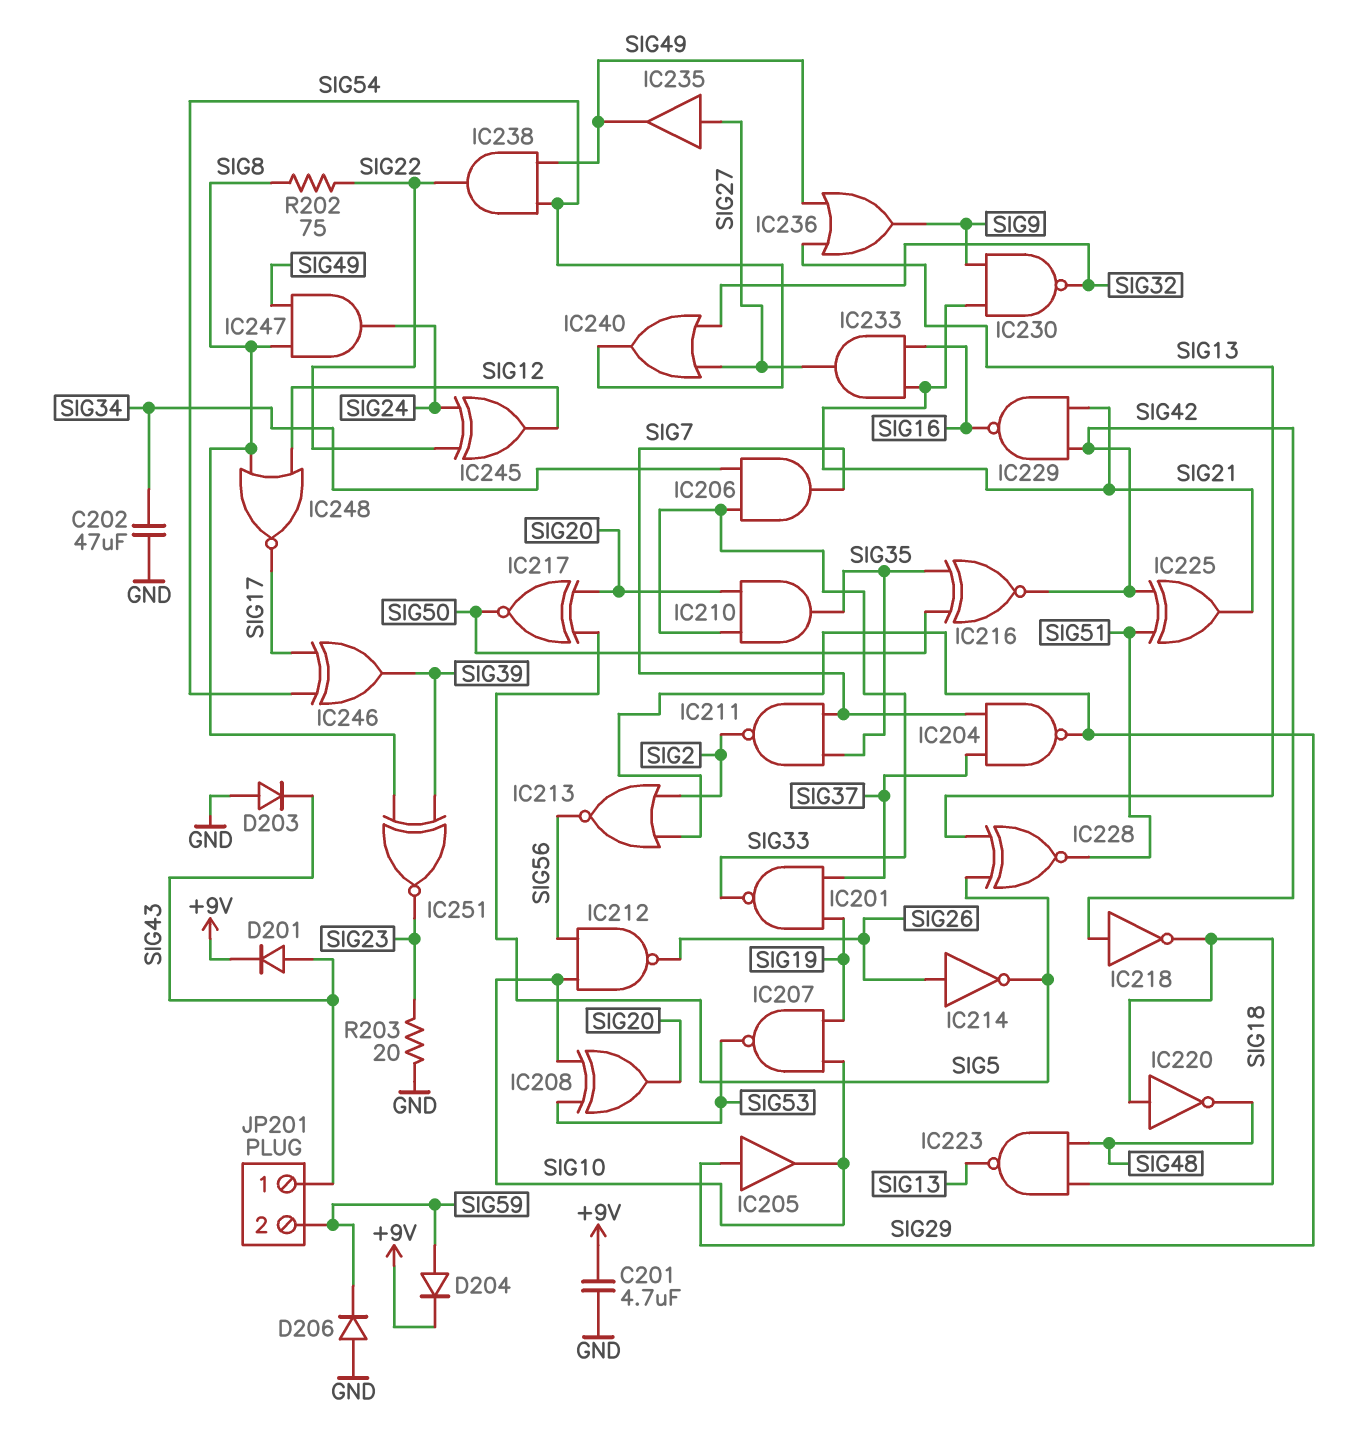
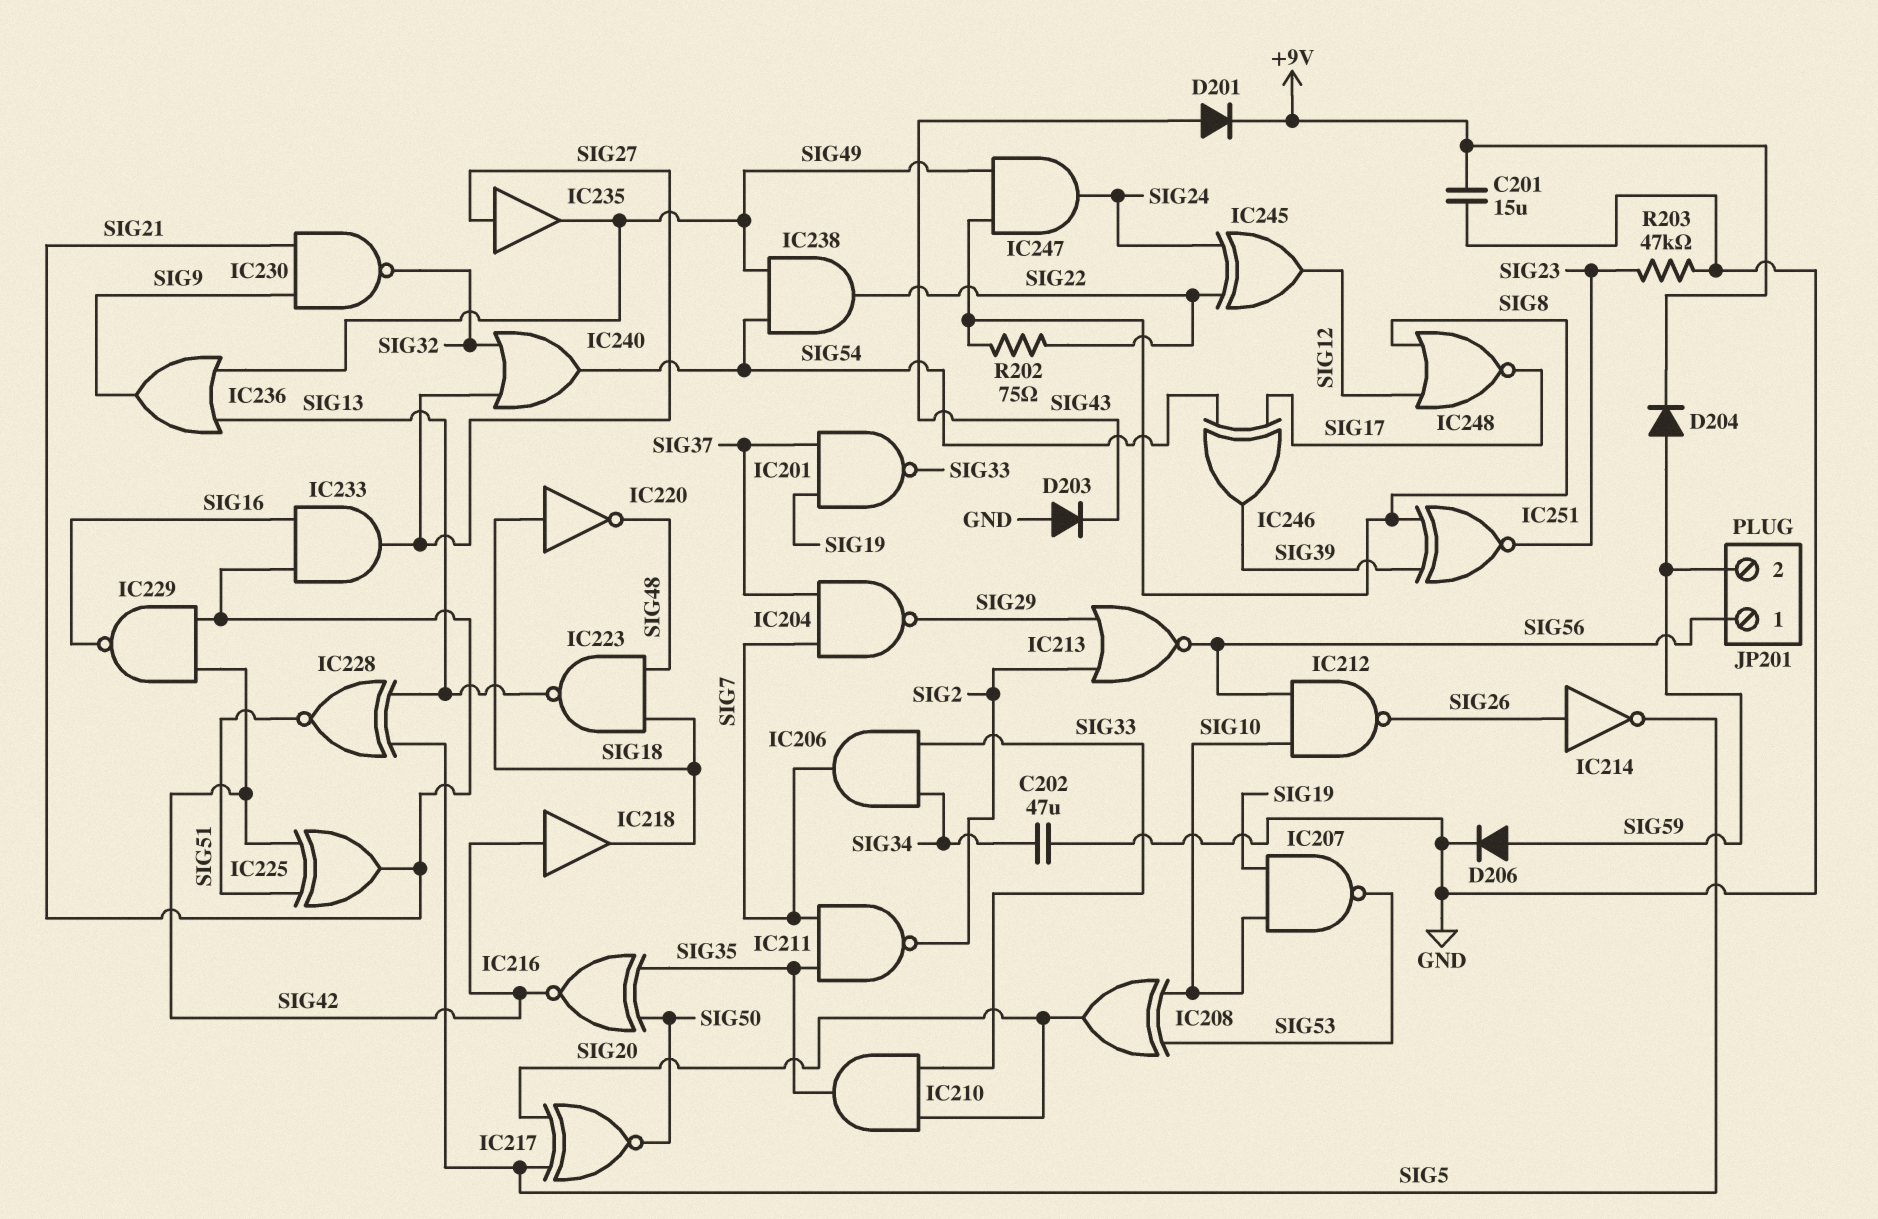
C201: 4.7uF (+9V, GND) -> 15uF (+9V, GND)
D206: diode (A GND, K SIG59) -> diode (A SIG59, K GND)
IC205: buffer (in SIG29, out SIG10) -> none
IC218: NOT (in SIG42, out SIG18) -> buffer (in SIG42, out SIG18)
JP201 pin 1: SIG43 -> SIG56
R203: 20 (GND, SIG23) -> 47k (GND, SIG23)

